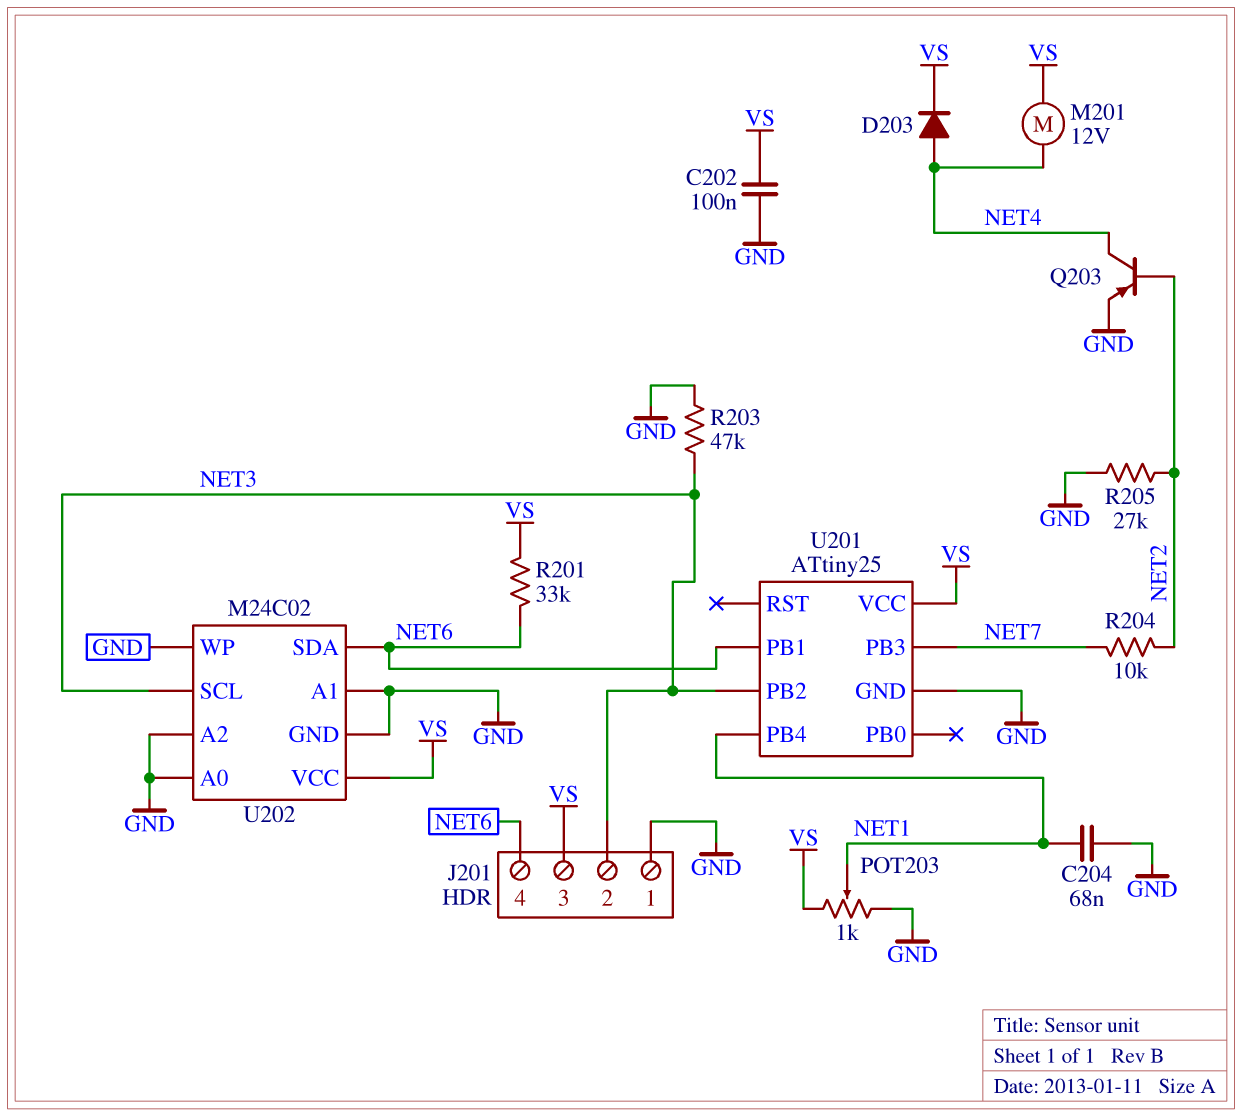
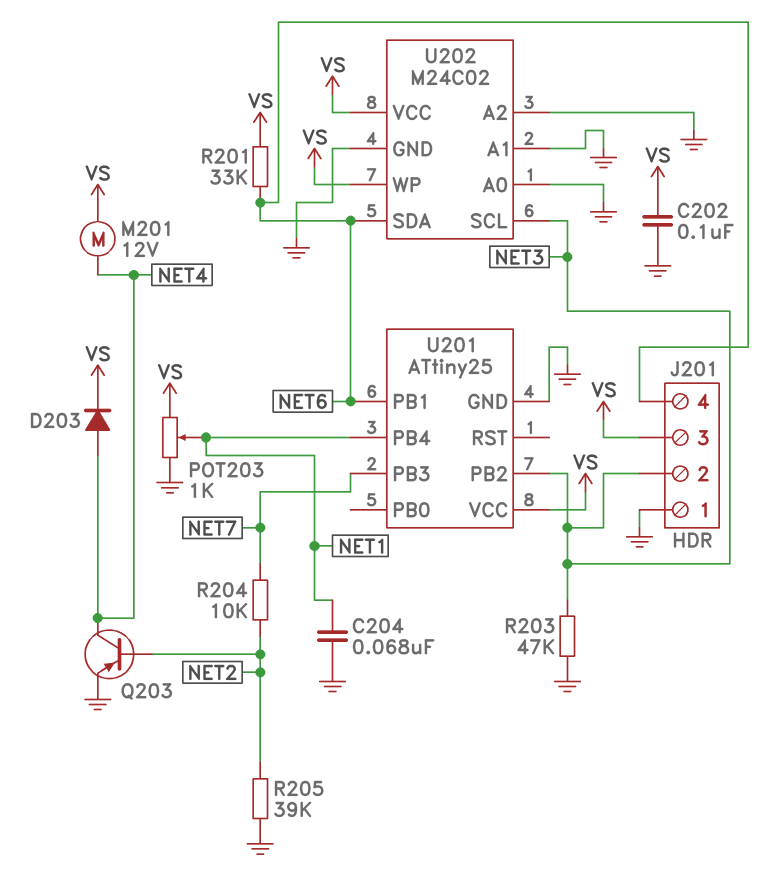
R205: 27k (GND, NET2) -> 39k (GND, NET2)
U202 pin WP: GND -> VS

